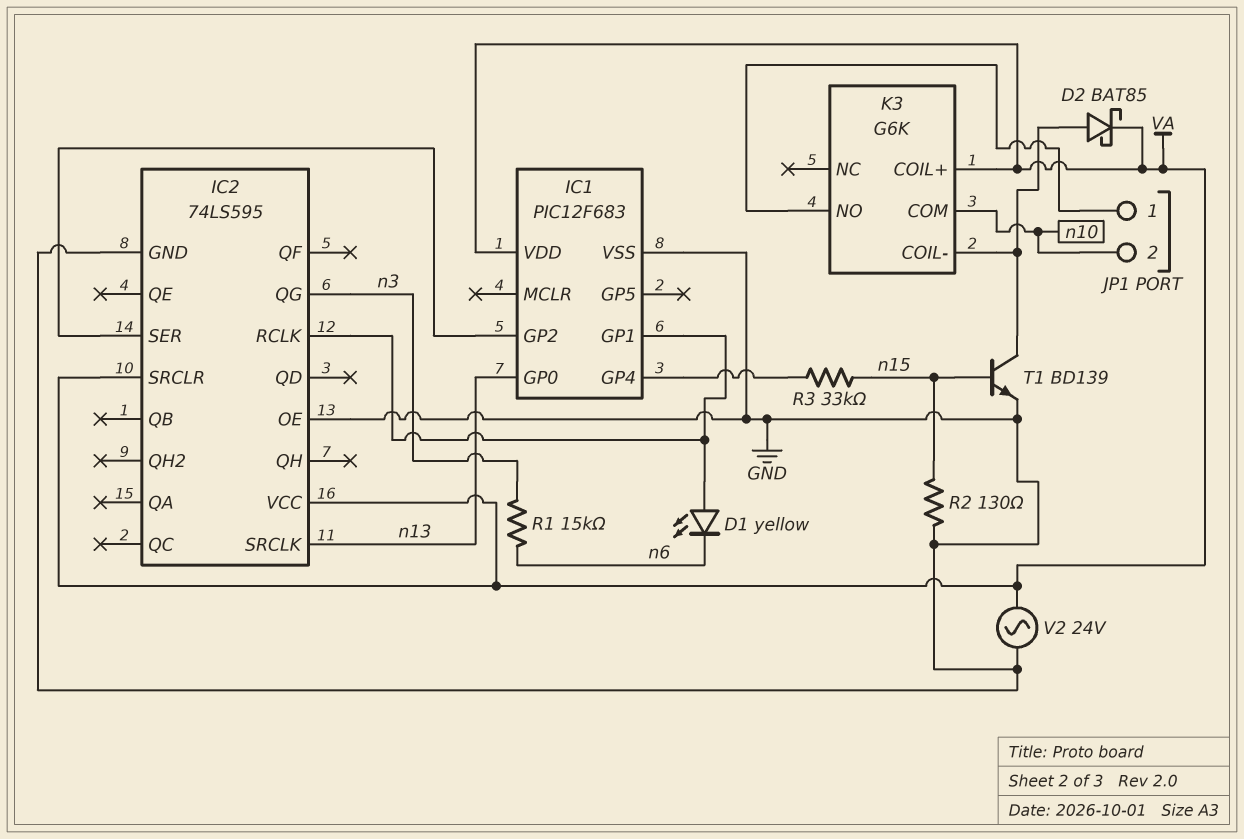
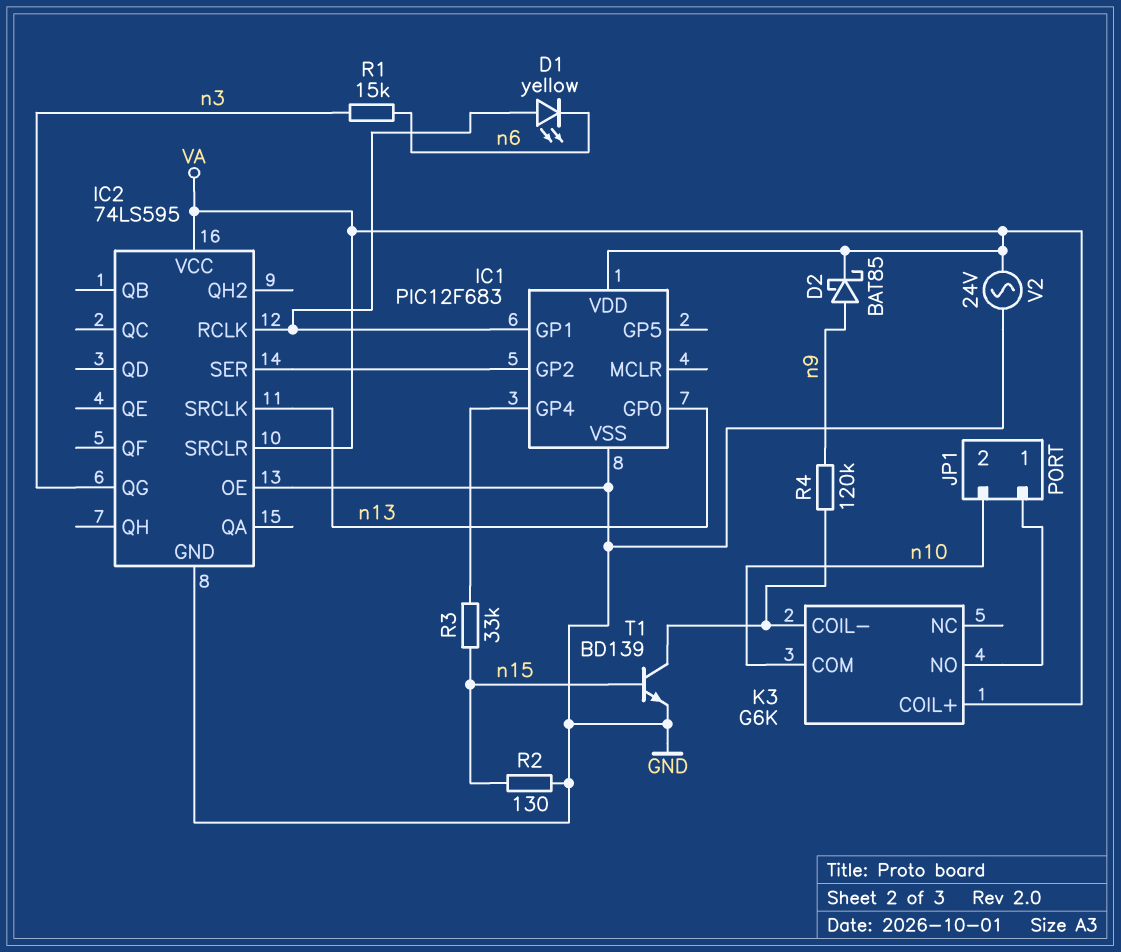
D2: schottky BAT85 (A K3/COIL-, K VA) -> schottky BAT85 (A n9, K VA)
R4: none -> 120k (K3/COIL-, n9)

